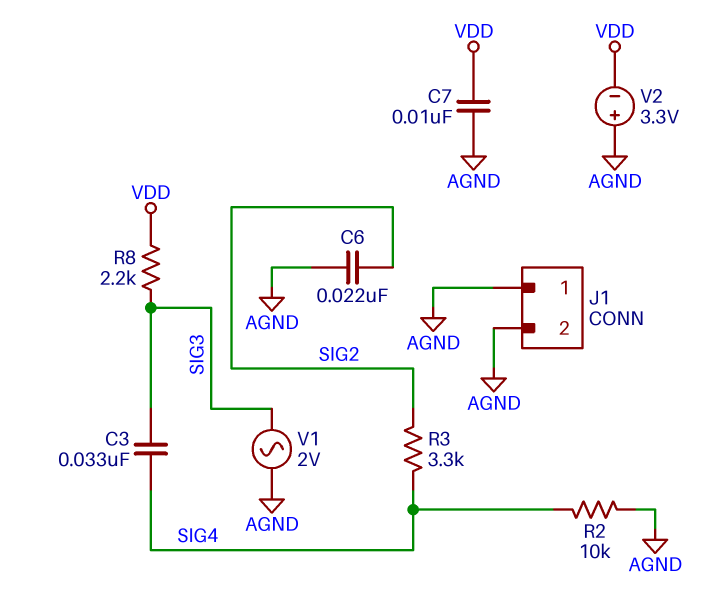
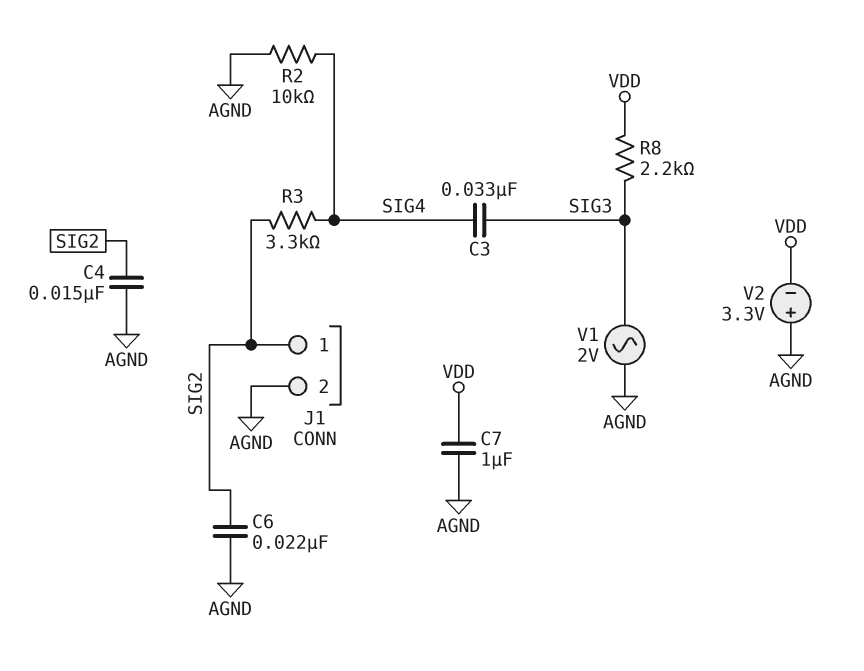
C4: none -> 15nF (AGND, SIG2)
C7: 10nF (AGND, VDD) -> 1uF (AGND, VDD)
J1 pin 1: AGND -> SIG2

